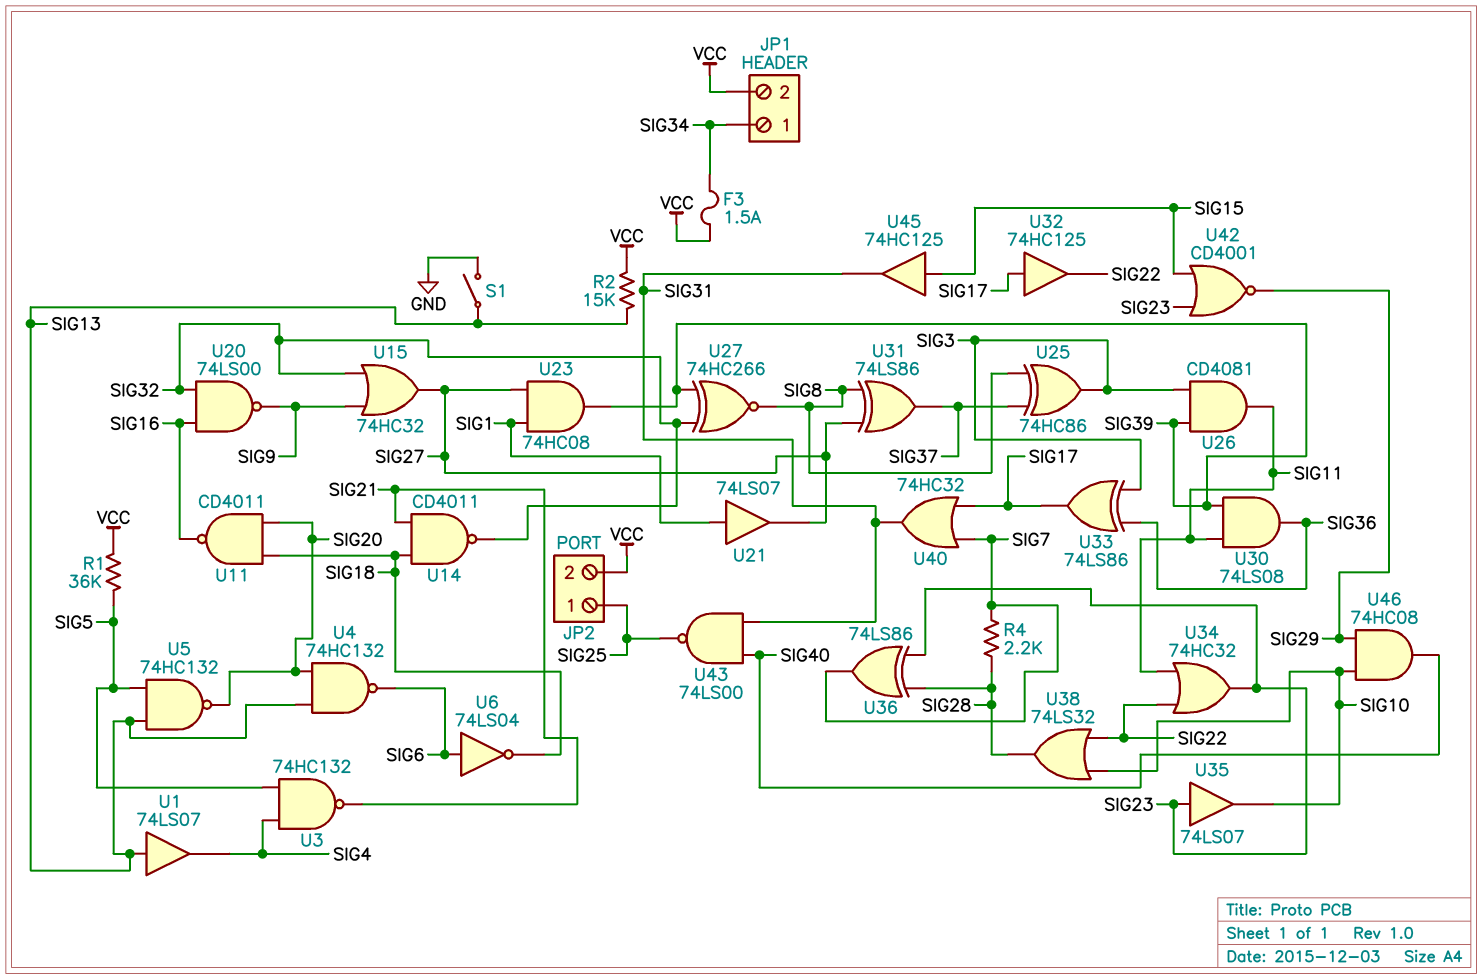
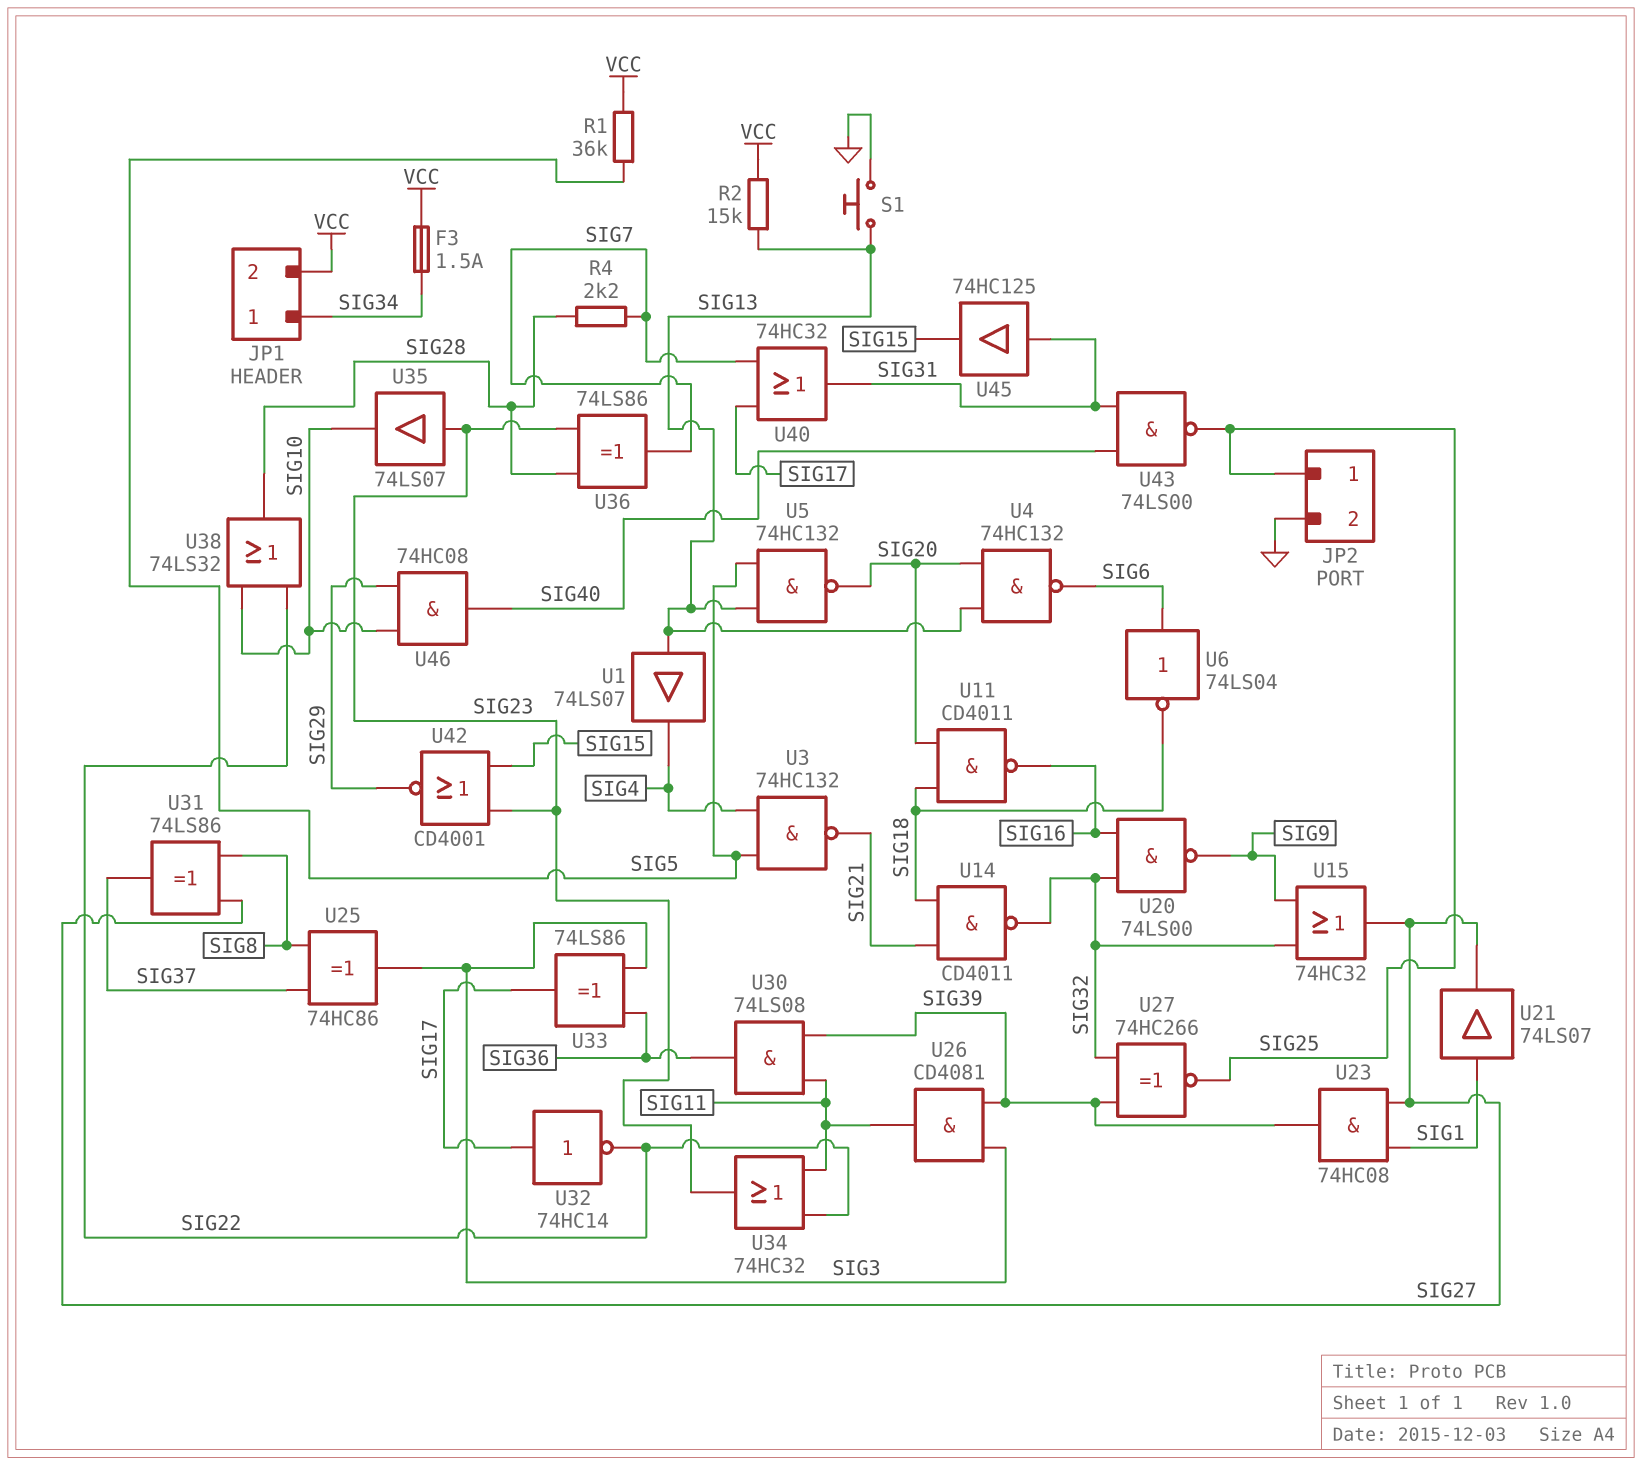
JP2 pin 2: VCC -> GND
S1: switch (GND, SIG13) -> button (GND, SIG13)
U27: XNOR 74HC266 (in SIG32, in SIG39, out SIG8) -> XNOR 74HC266 (in SIG32, in SIG39, out SIG25)
U32: buffer 74HC125 (in SIG17, out SIG22) -> NOT 74HC14 (in SIG17, out SIG22)
U45: buffer 74HC125 (in SIG15, out SIG31) -> buffer 74HC125 (in SIG31, out SIG15)

